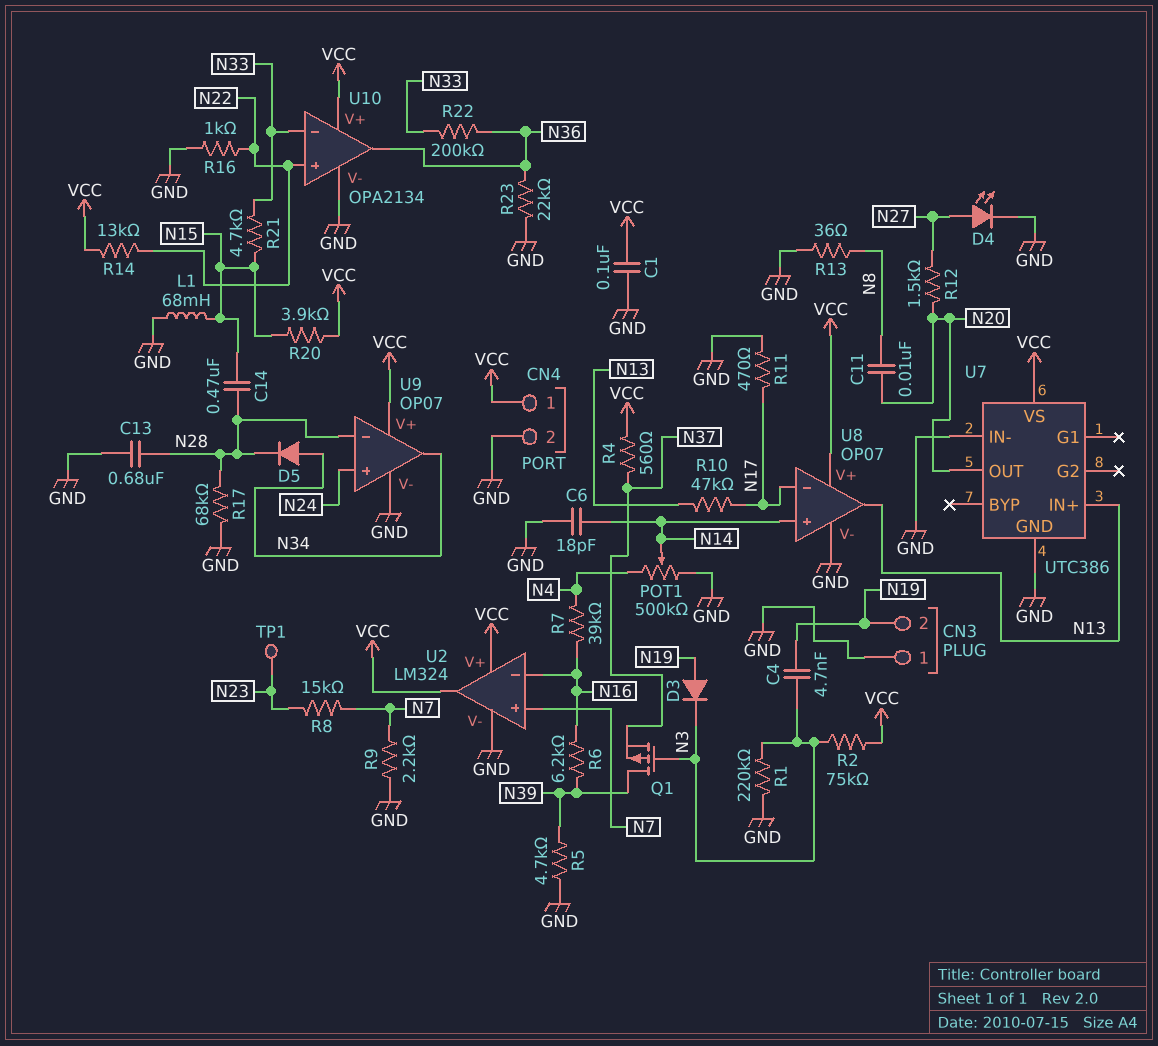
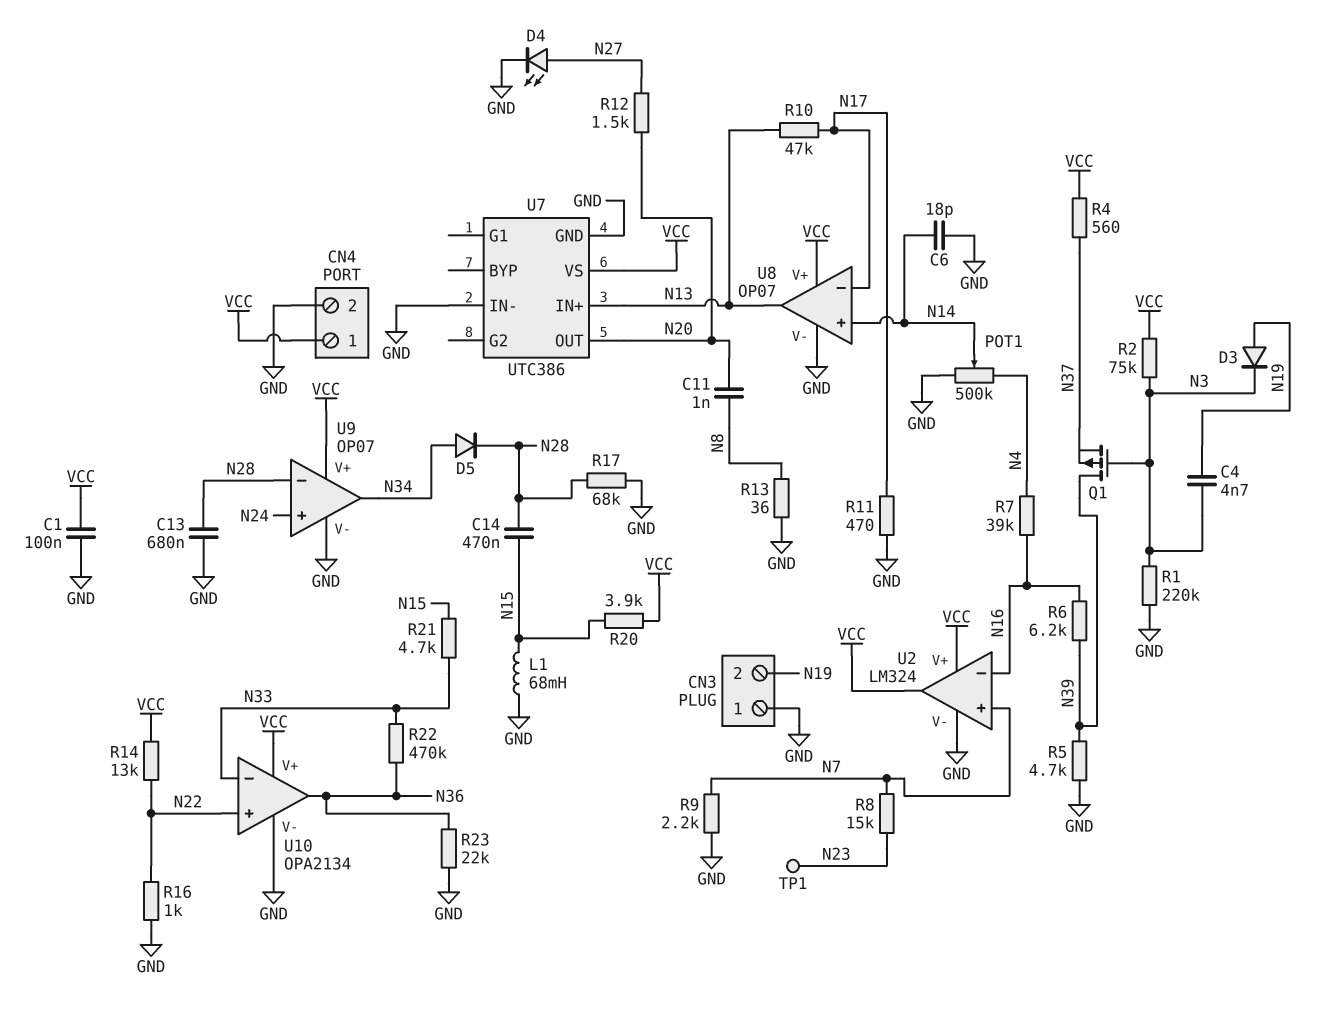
C11: 10nF (N8, N20) -> 1nF (N8, N20)
R22: 200k (N33, N36) -> 470k (N33, N36)

